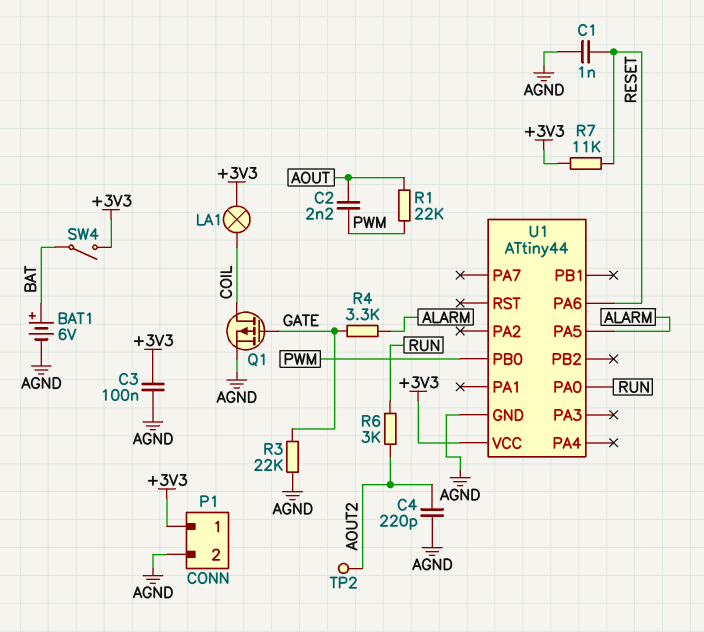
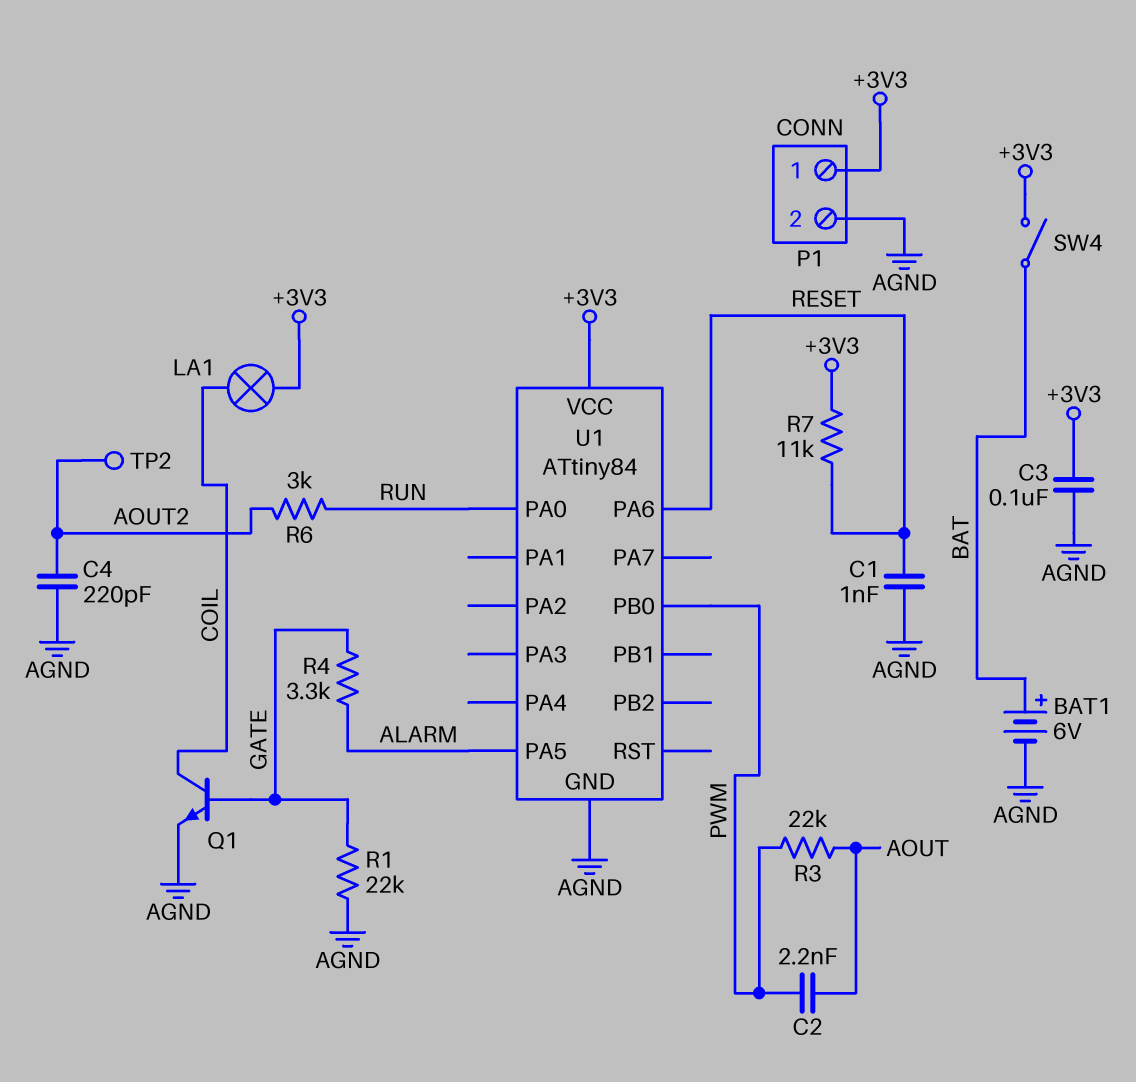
Q1: PMOS (G GATE, D COIL, S AGND) -> NPN (B GATE, C COIL, E AGND)
R1: 22k (AOUT, PWM) -> 22k (AGND, GATE)
R3: 22k (AGND, GATE) -> 22k (AOUT, PWM)
U1: ATtiny44 -> ATtiny84

